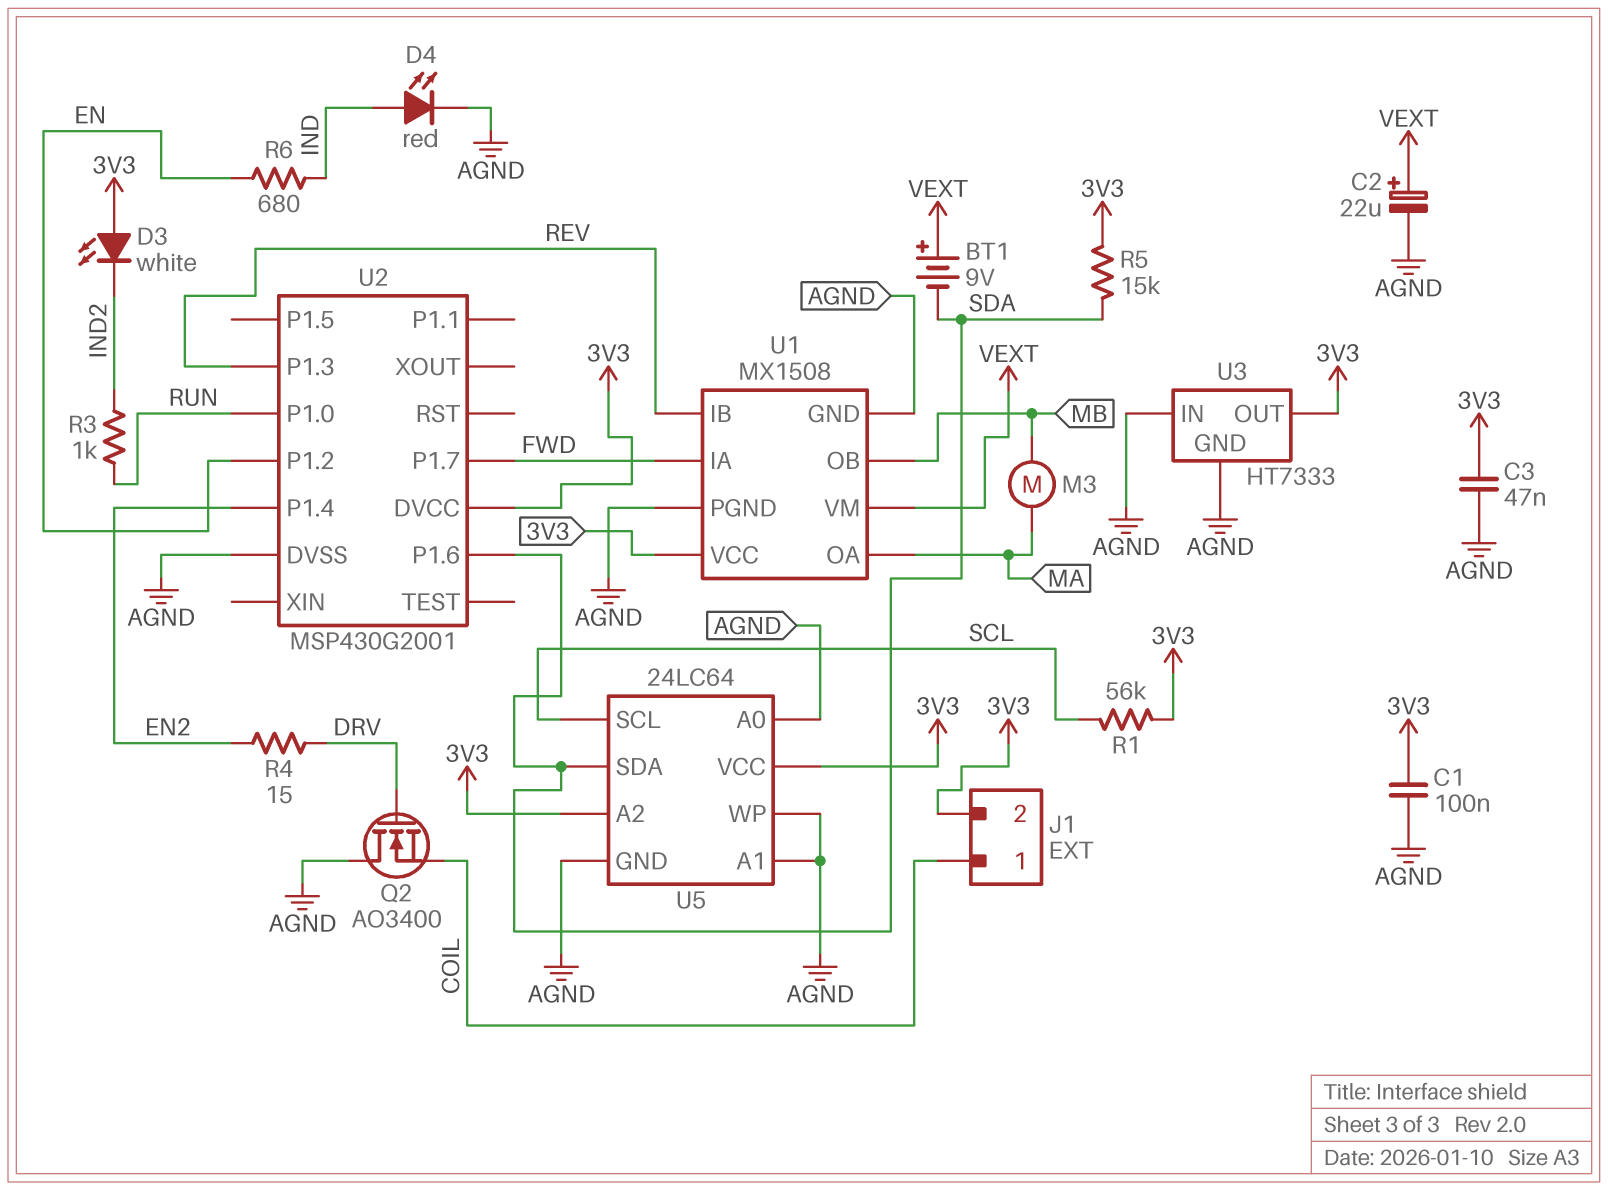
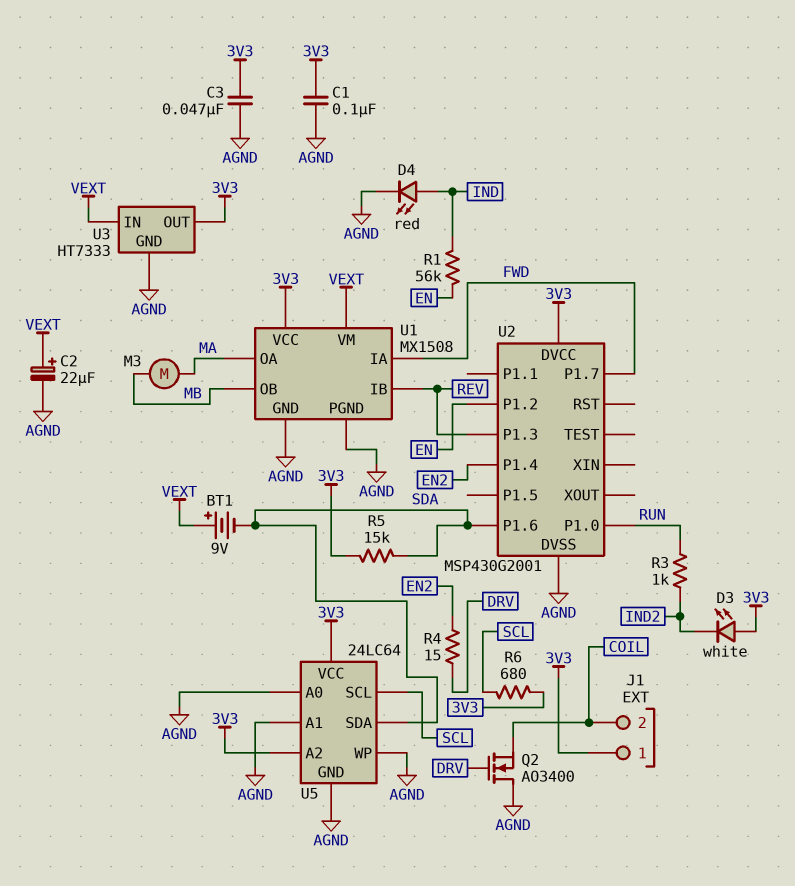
J1 pin 1: COIL -> 3V3
J1 pin 2: 3V3 -> COIL
R1: 56k (3V3, SCL) -> 56k (EN, IND)
R6: 680 (EN, IND) -> 680 (3V3, SCL)
U3 pin IN: AGND -> VEXT

